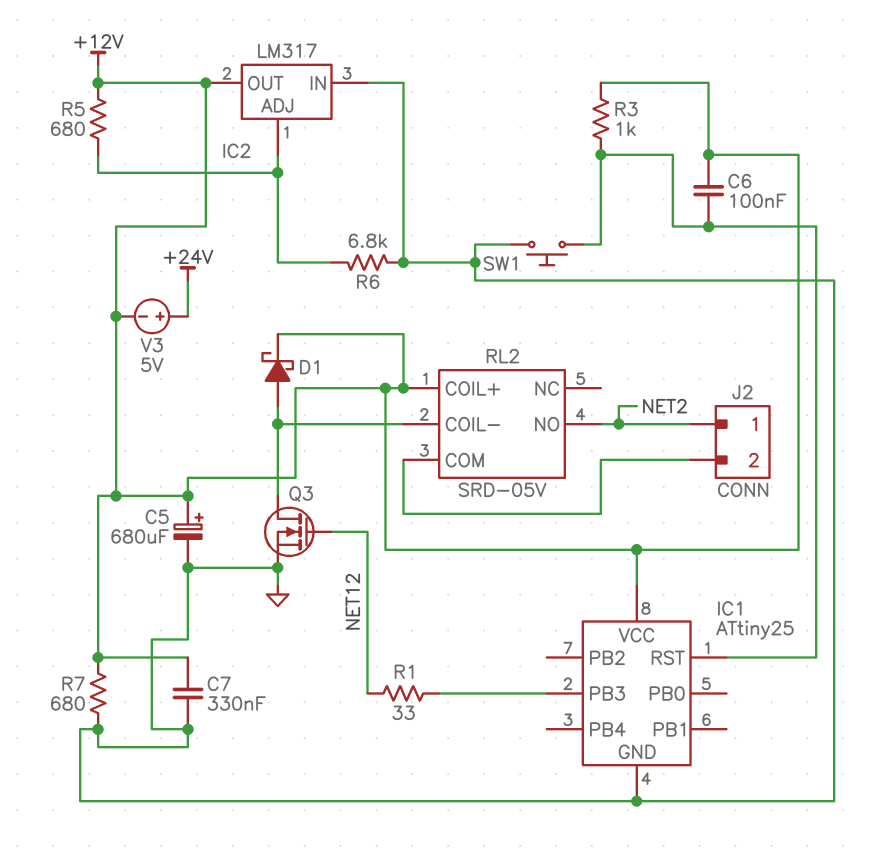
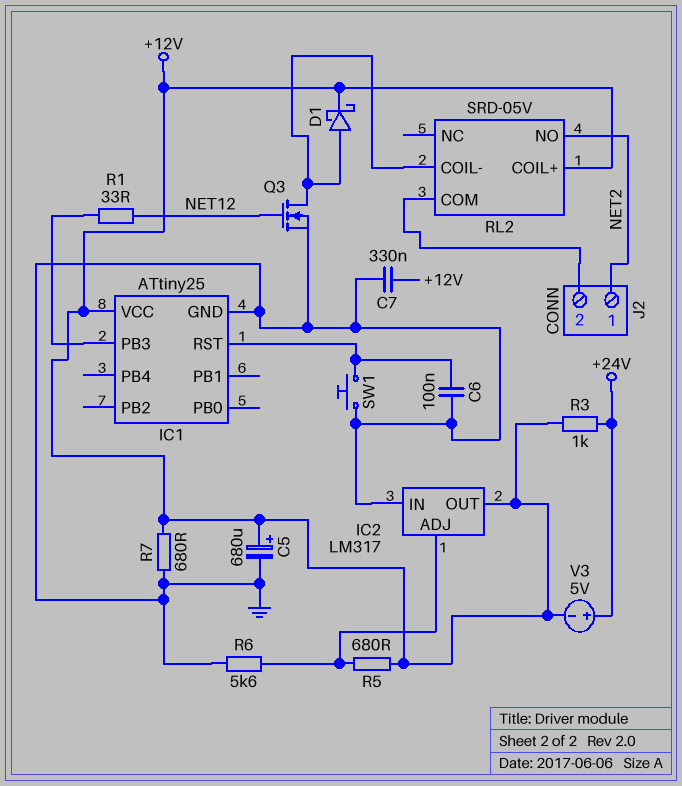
C6: 100nF (+12V, IC1/RST) -> 100nF (GND, IC1/RST)
R3: 1k (+12V, IC1/RST) -> 1k (+12V, +24V)
R6: 6.8k (GND, IC2/ADJ) -> 5.6k (GND, IC2/ADJ)

